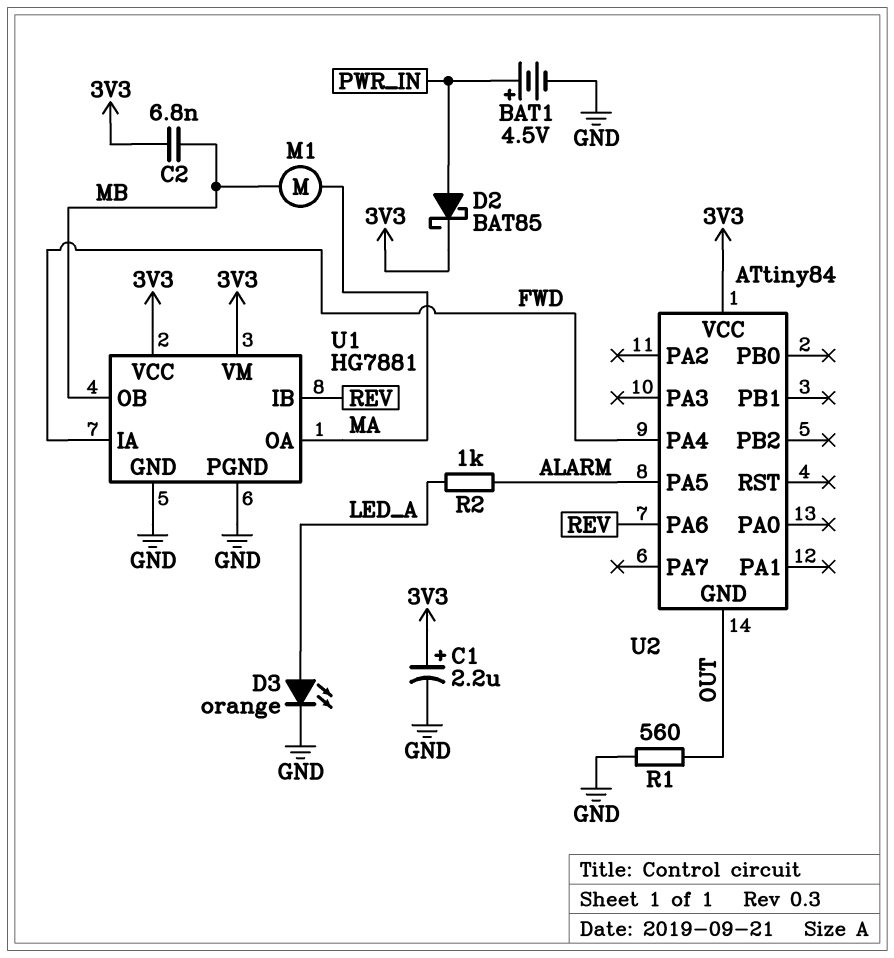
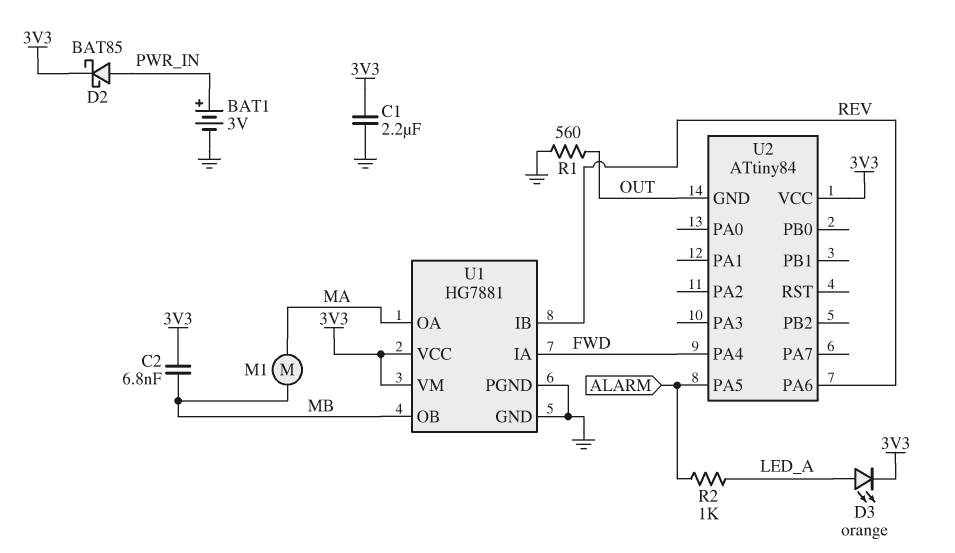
BAT1: 4.5V (plus PWR_IN, minus GND) -> 3V (plus PWR_IN, minus GND)
C1: 2.2uF (plus 3V3, minus GND) -> 2.2uF (3V3, GND)
D3: LED orange (A LED_A, K GND) -> LED orange (A LED_A, K 3V3)

